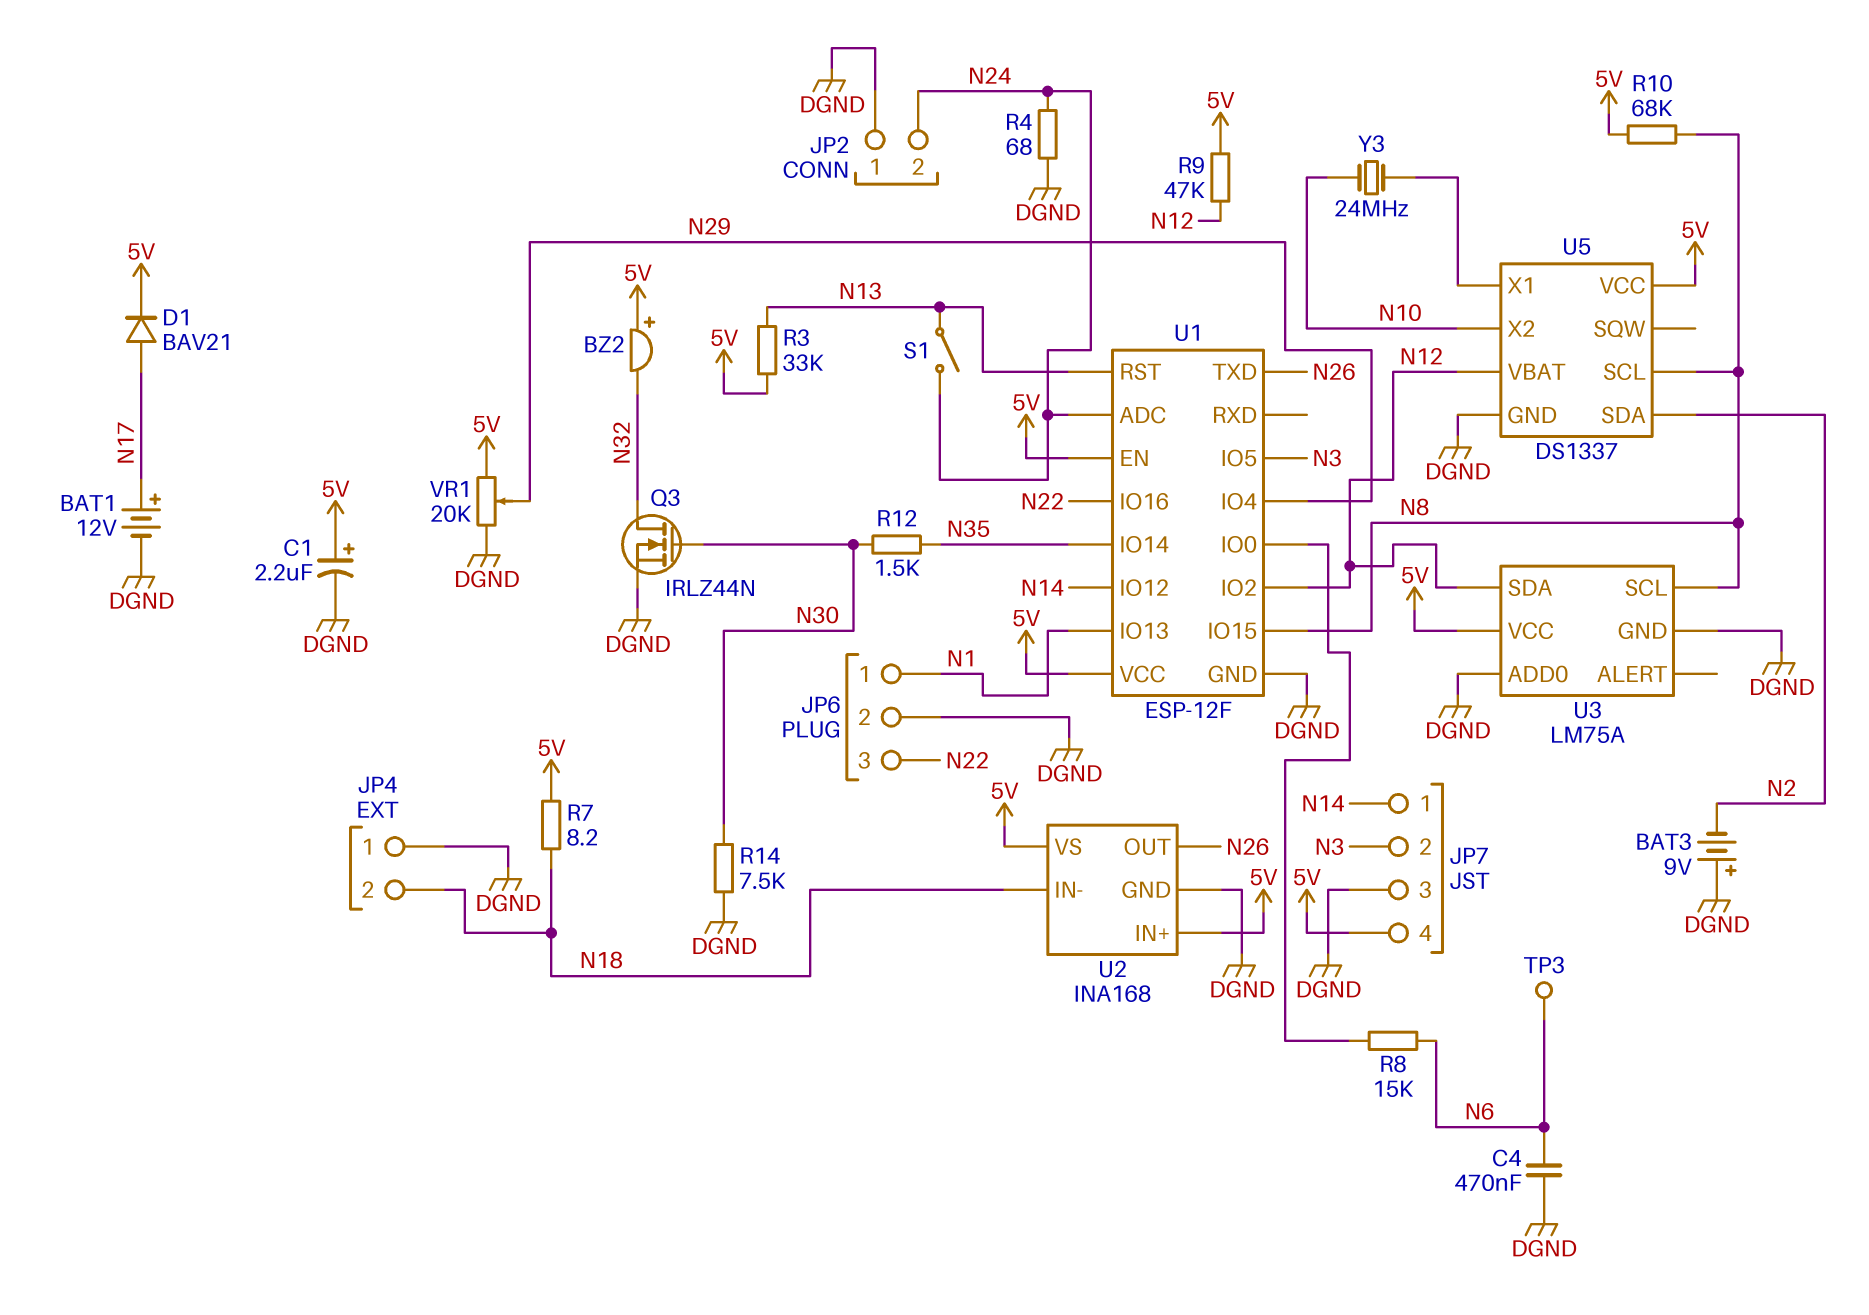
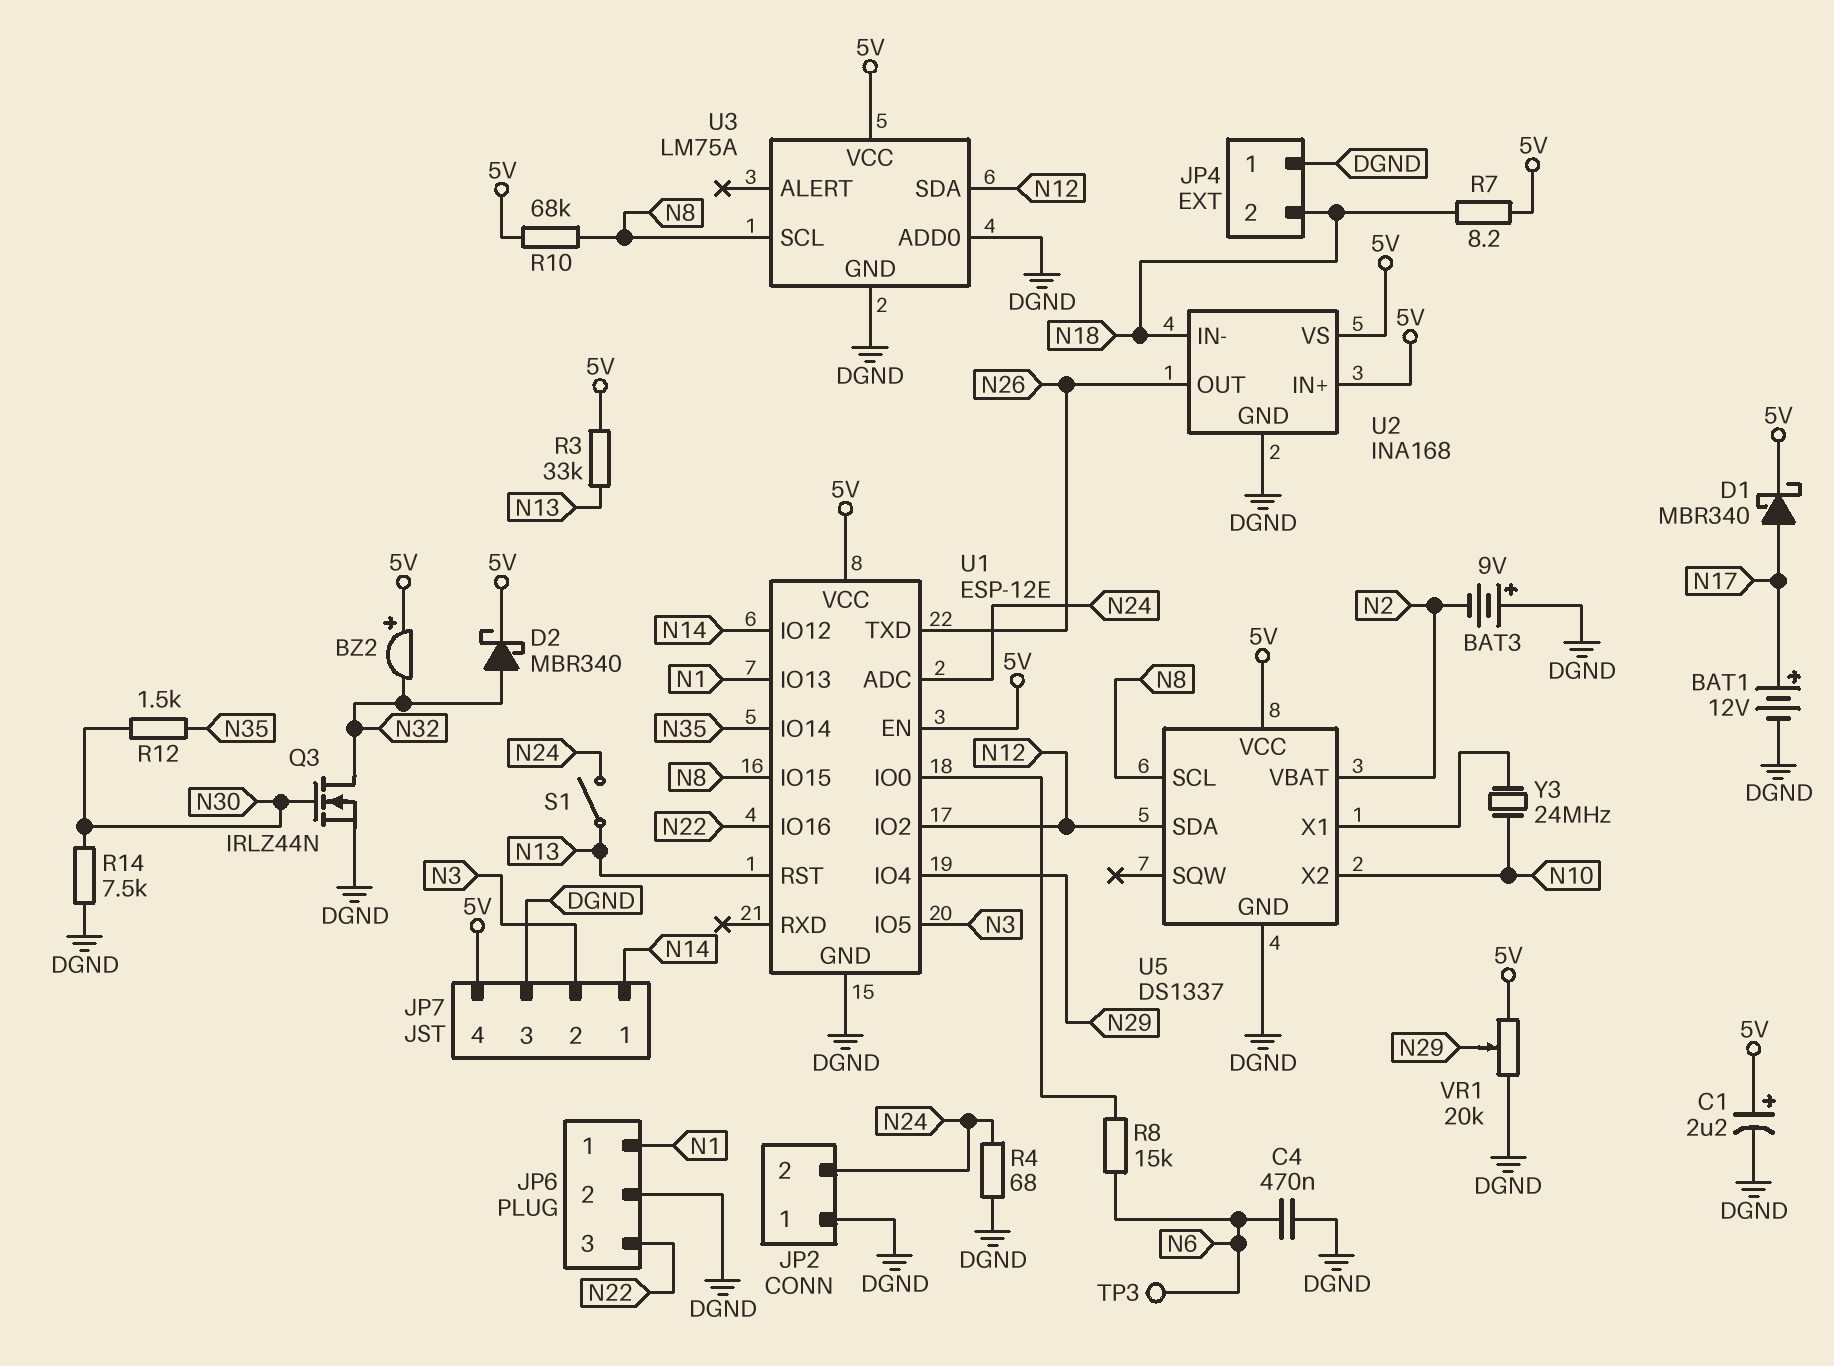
D1: diode BAV21 (A N17, K 5V) -> schottky MBR340 (A N17, K 5V)
D2: none -> schottky MBR340 (A N32, K 5V)
R9: 47k (5V, N12) -> none
U1: ESP-12F -> ESP-12E
U5 pin SDA: N2 -> N12
U5 pin VBAT: N12 -> N2

